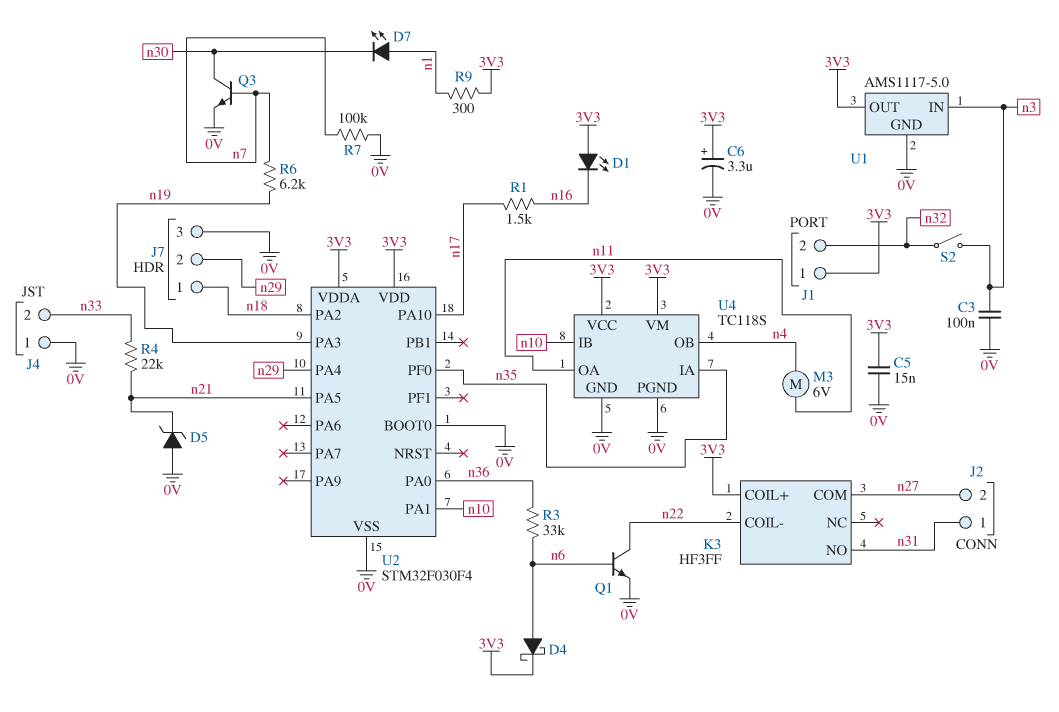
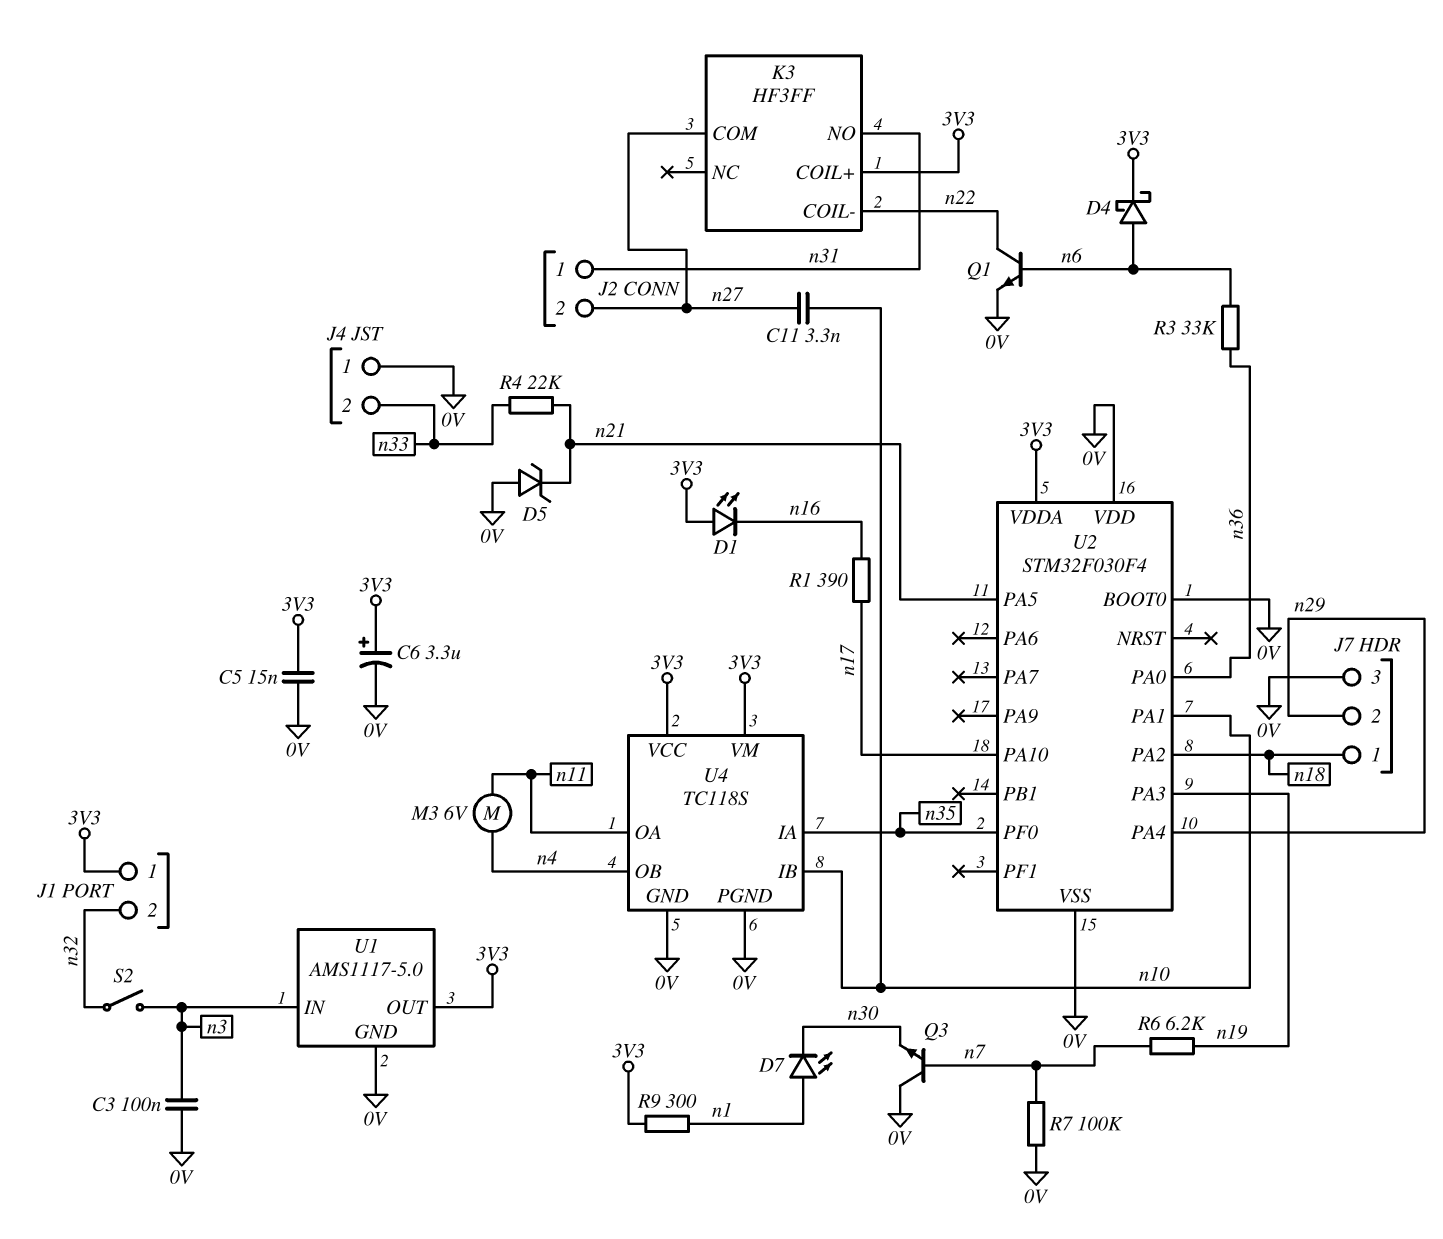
C11: none -> 3.3nF (n10, n27)
Q3: NPN (B n7, C n30, E 0V) -> NPN (B n7, C 0V, E n30)
R1: 1.5k (n16, n17) -> 390 (n16, n17)
U2 pin VDD: 3V3 -> 0V

